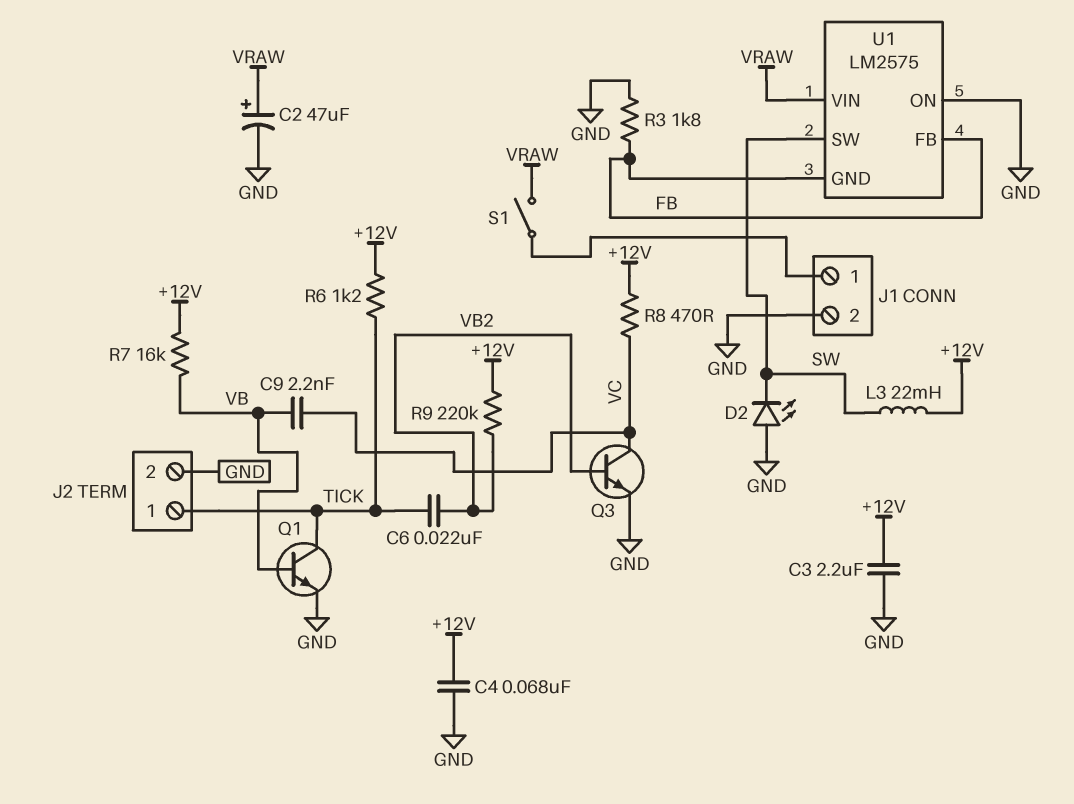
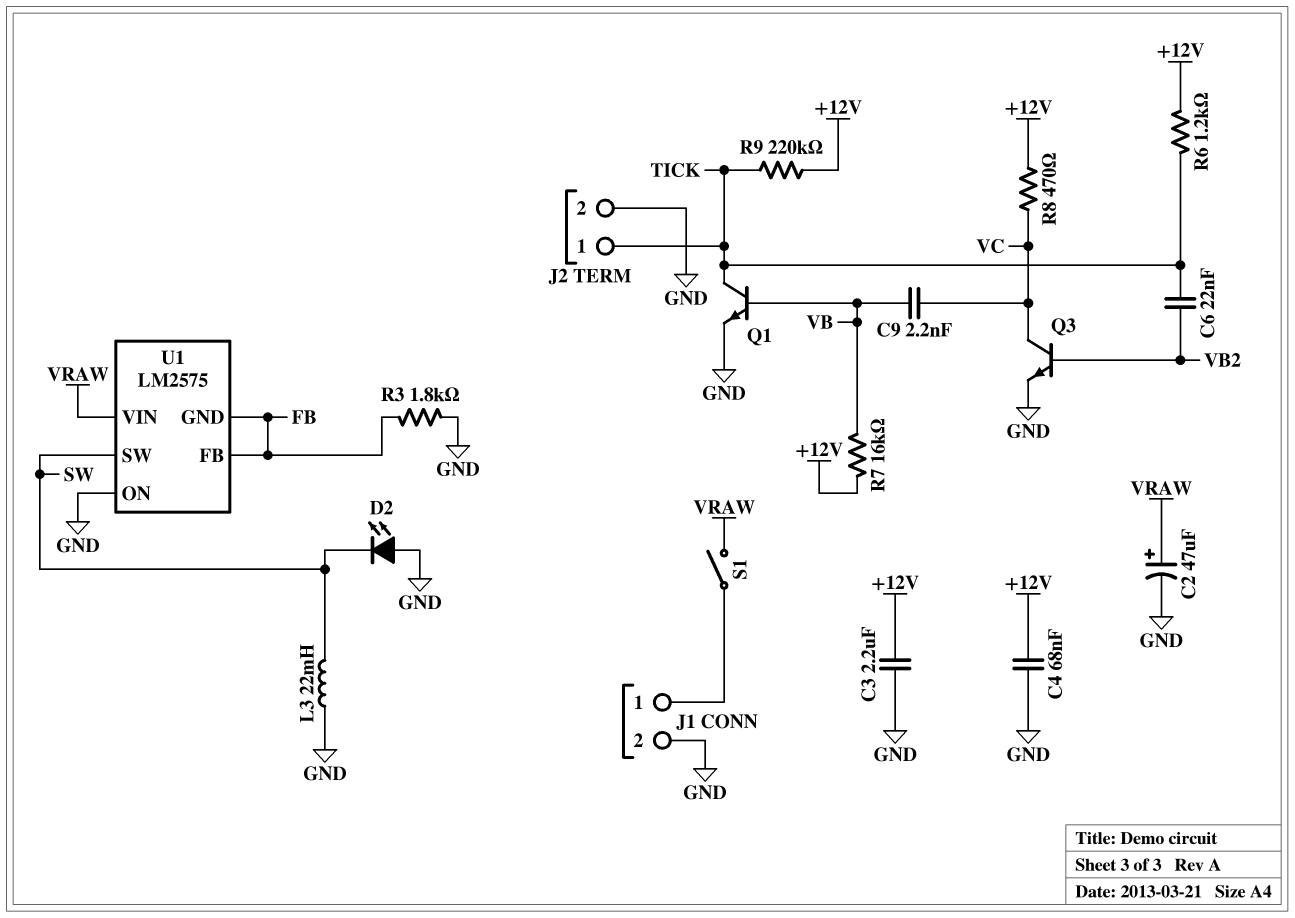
L3: 22mH (+12V, SW) -> 22mH (GND, SW)
R9: 220k (+12V, VB2) -> 220k (+12V, TICK)

